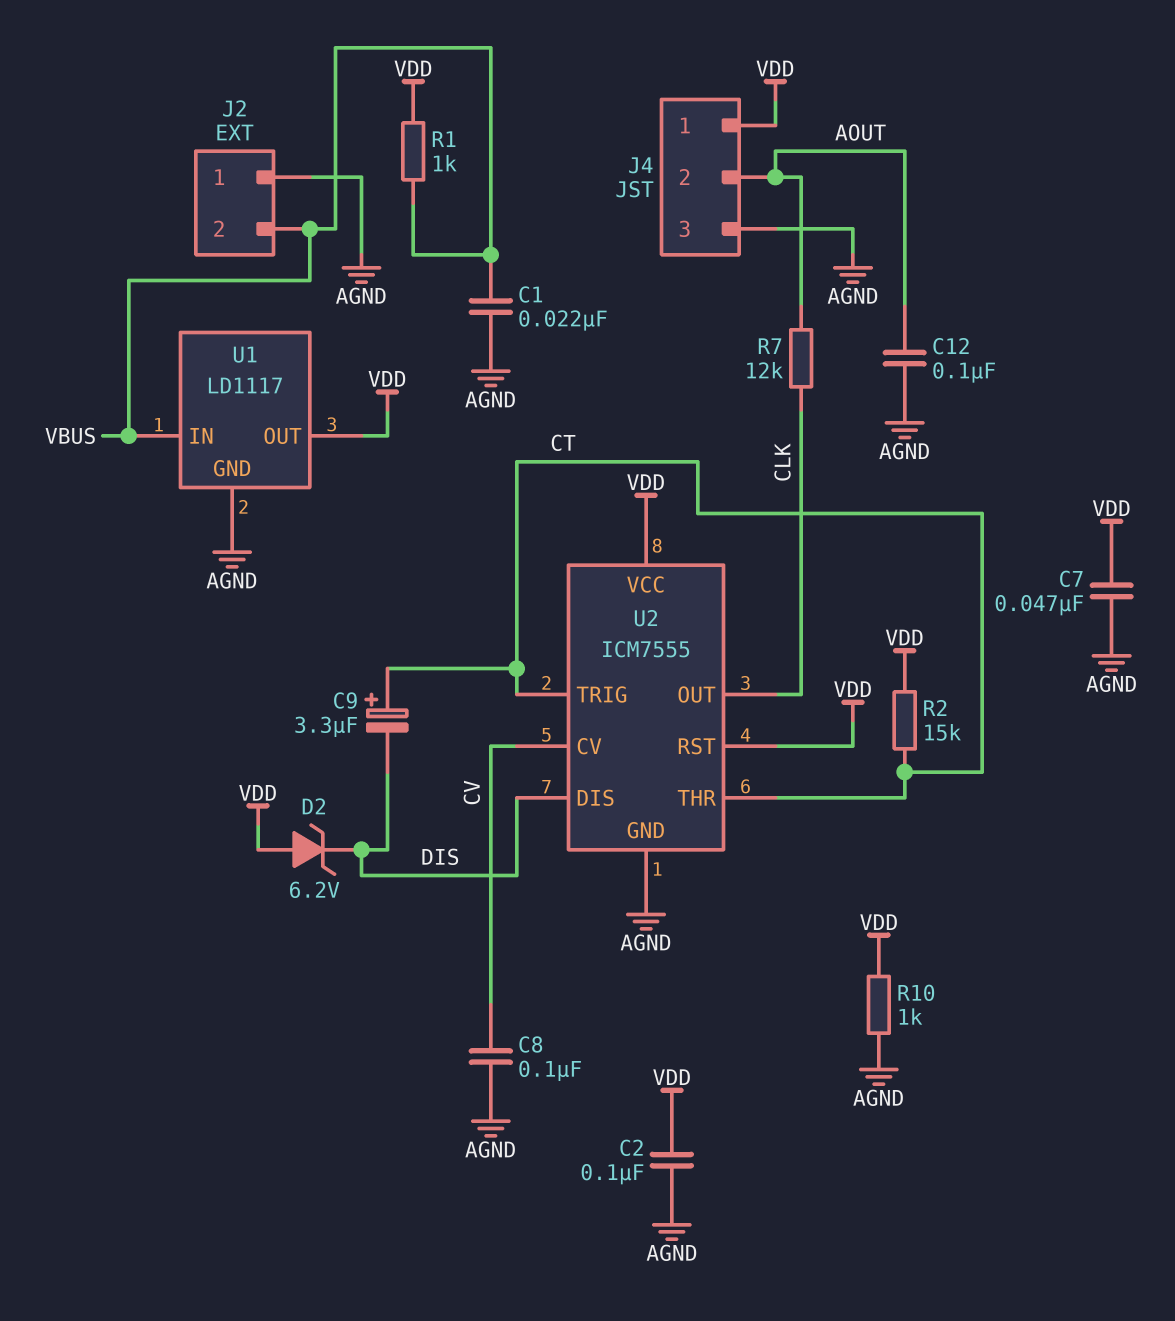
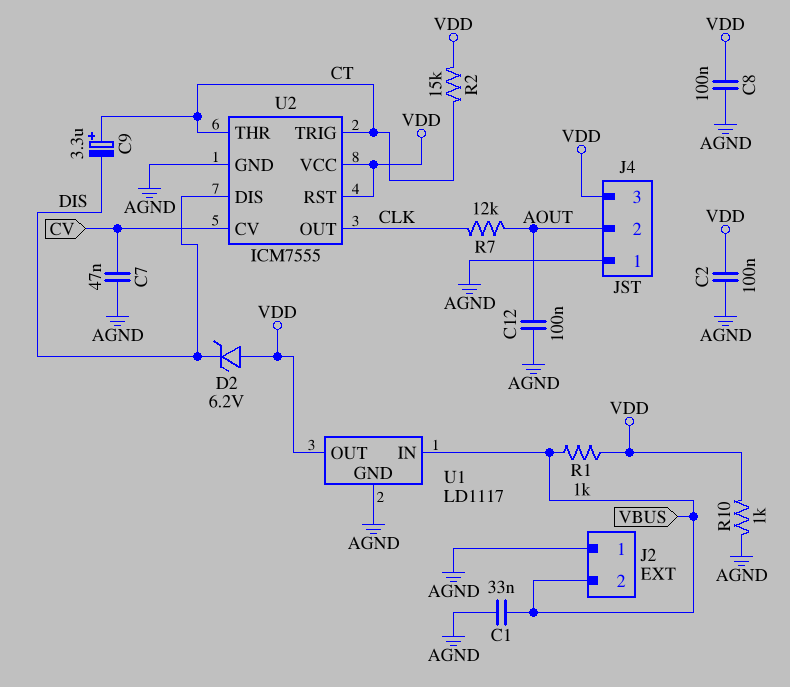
C1: 22nF (AGND, VBUS) -> 33nF (AGND, VBUS)
C7: 47nF (AGND, VDD) -> 47nF (AGND, CV)
C8: 100nF (AGND, CV) -> 100nF (AGND, VDD)
J4 pin 1: VDD -> AGND
J4 pin 3: AGND -> VDD

